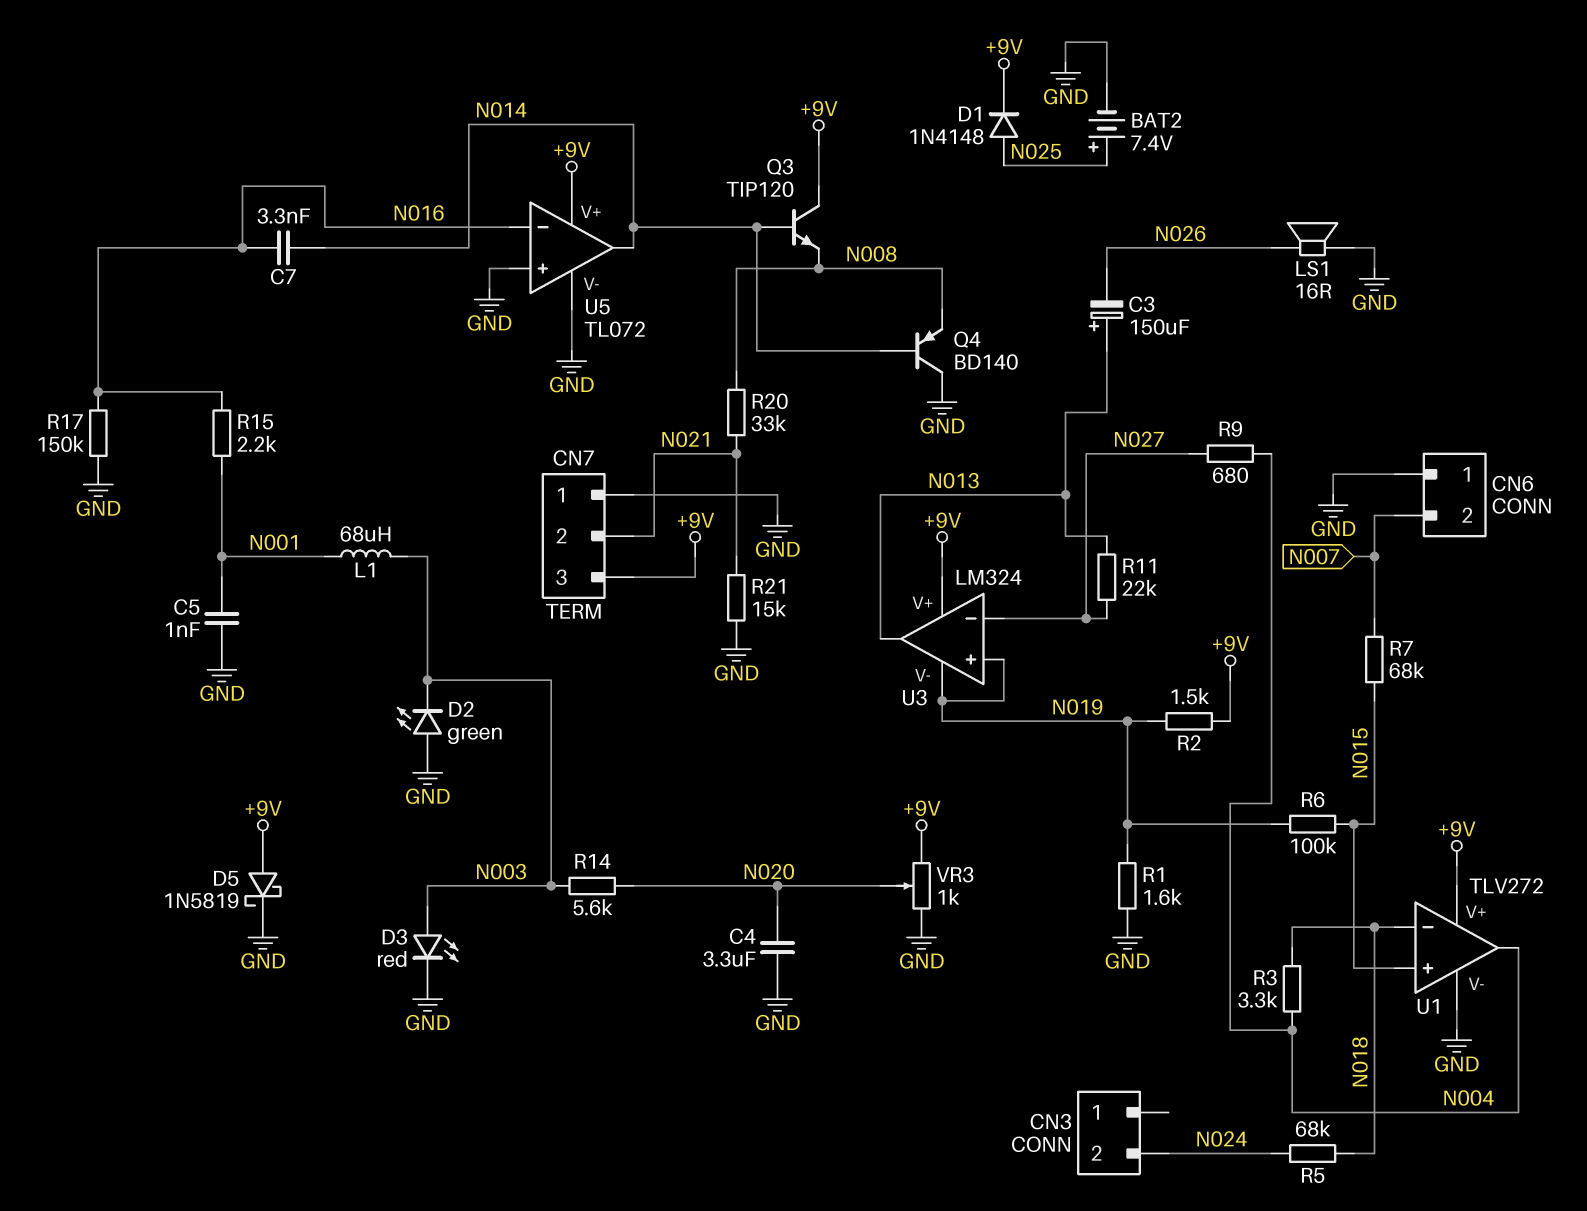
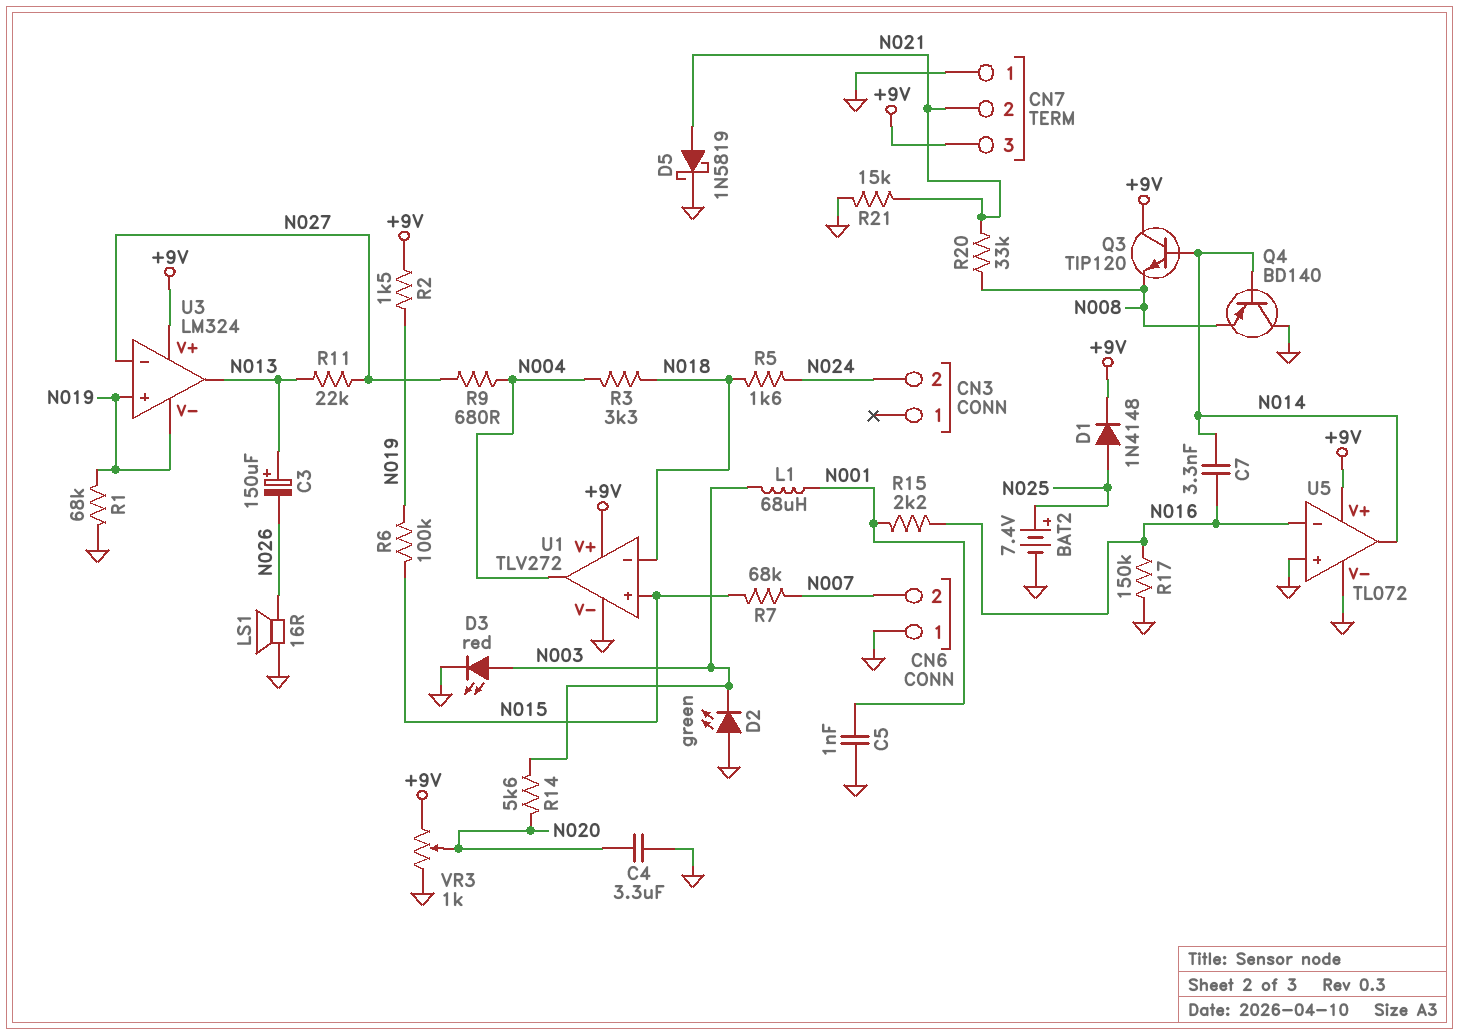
D5: schottky 1N5819 (A +9V, K GND) -> schottky 1N5819 (A N021, K GND)
R1: 1.6k (GND, N019) -> 68k (GND, N019)
R5: 68k (N018, N024) -> 1.6k (N018, N024)

